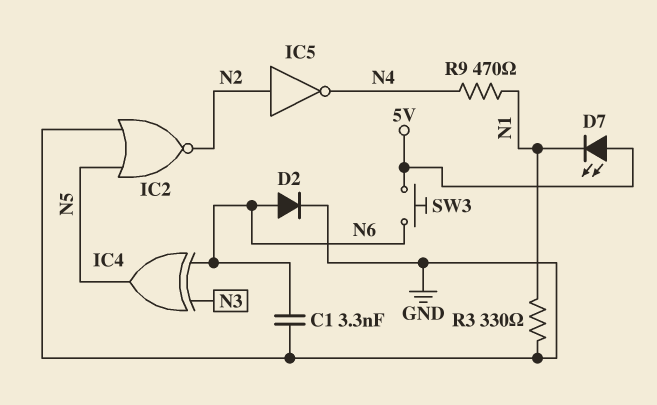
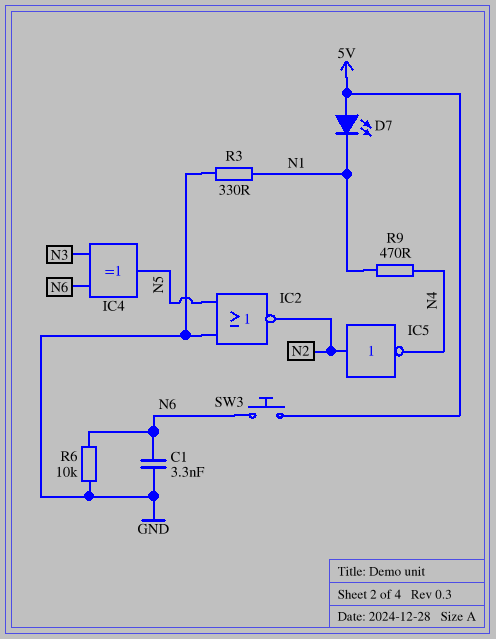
D2: diode (A N6, K GND) -> none
R6: none -> 10k (GND, N6)

